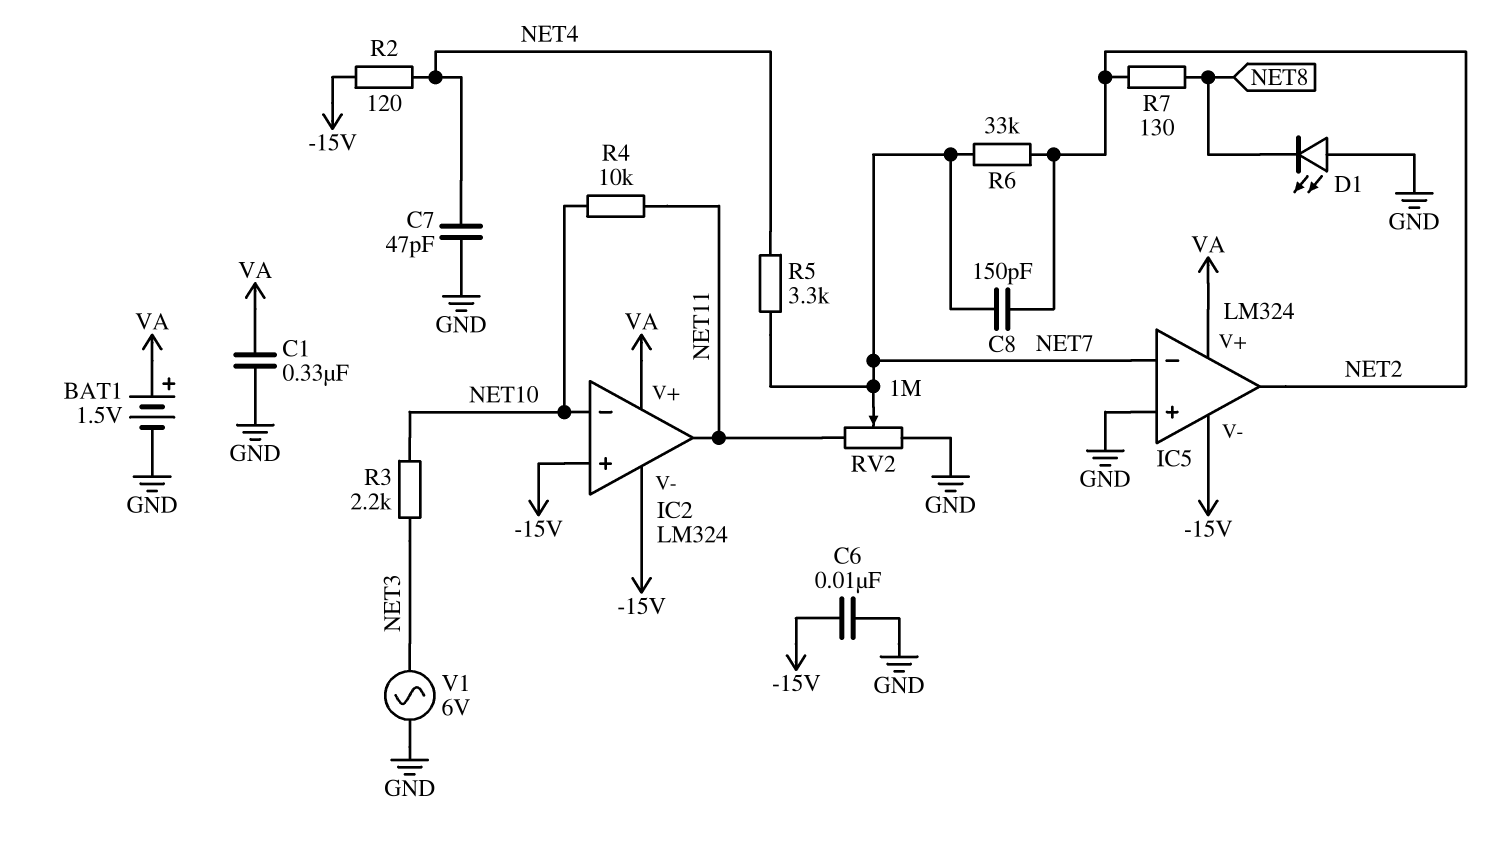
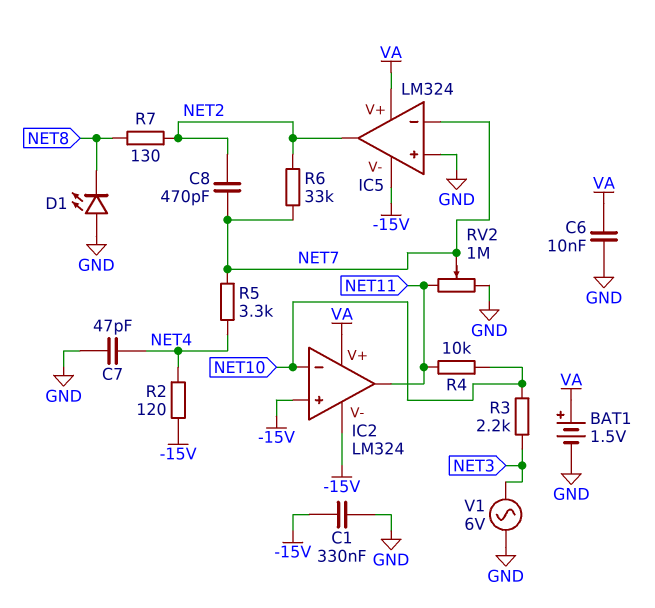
C1: 330nF (GND, VA) -> 330nF (-15V, GND)
C6: 10nF (-15V, GND) -> 10nF (GND, VA)
C8: 150pF (NET2, NET7) -> 470pF (NET2, NET7)

